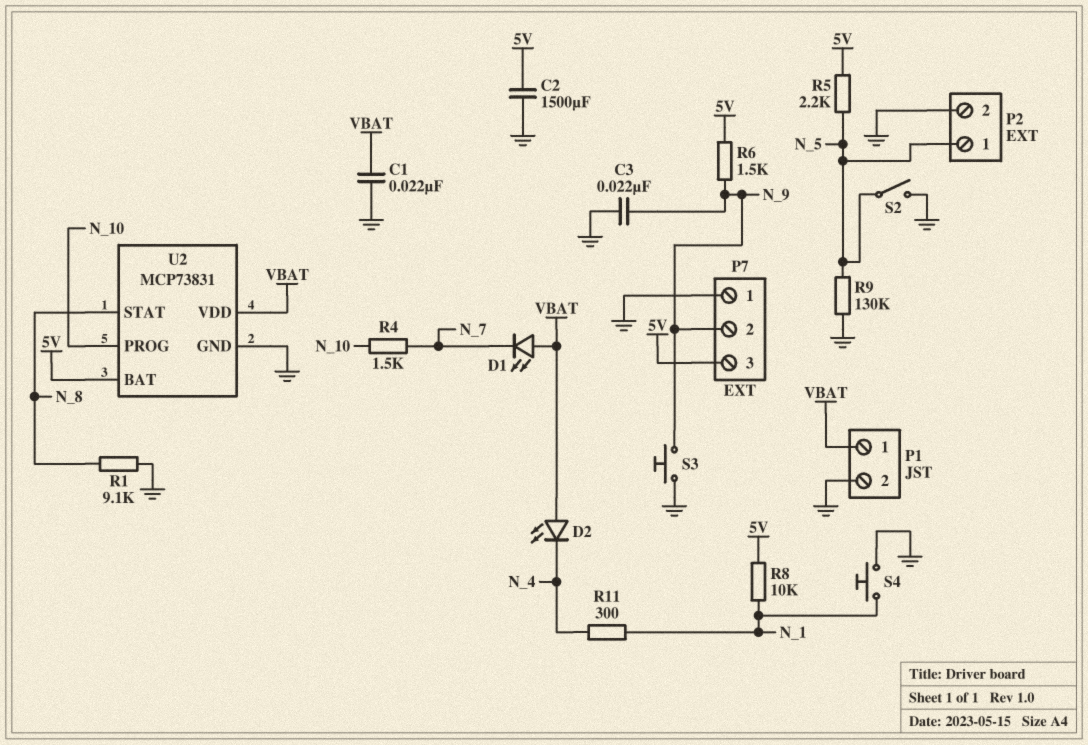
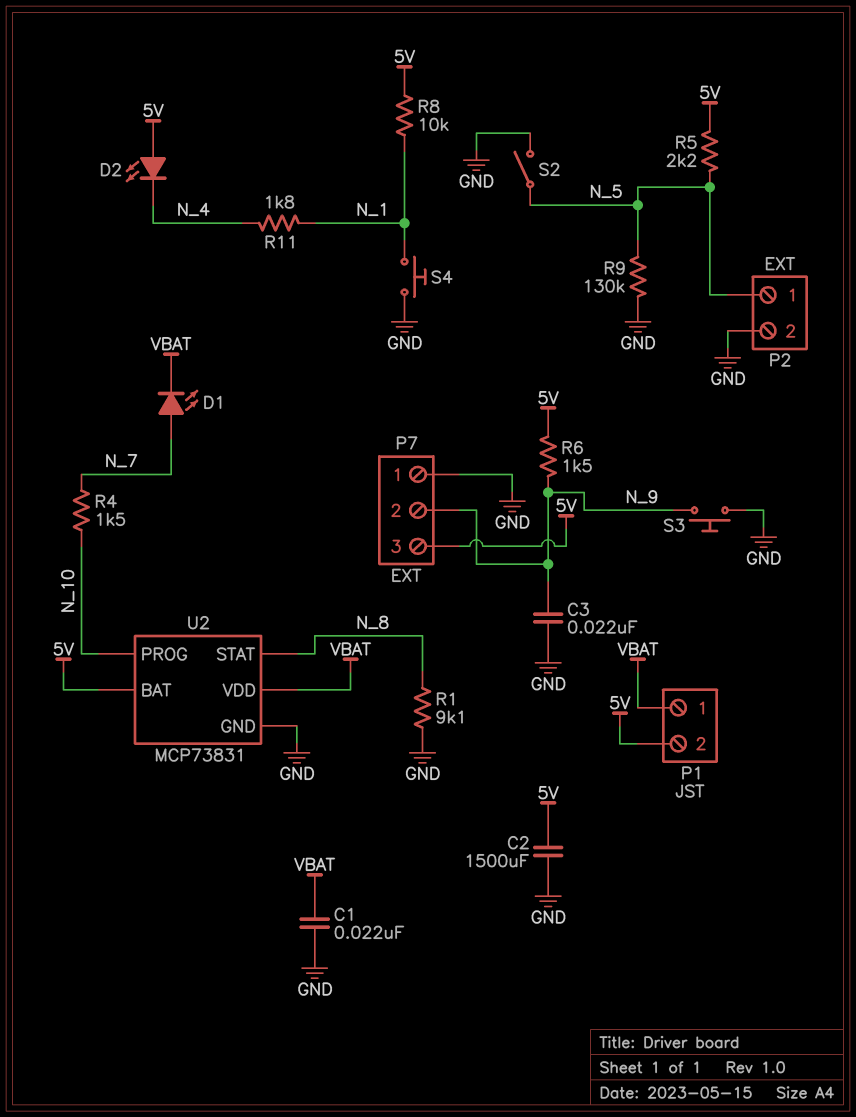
D1: LED (A VBAT, K N_7) -> LED (A N_7, K VBAT)
D2: LED (A VBAT, K N_4) -> LED (A 5V, K N_4)
P1 pin 2: GND -> 5V
R11: 300 (N_1, N_4) -> 1.8k (N_1, N_4)

